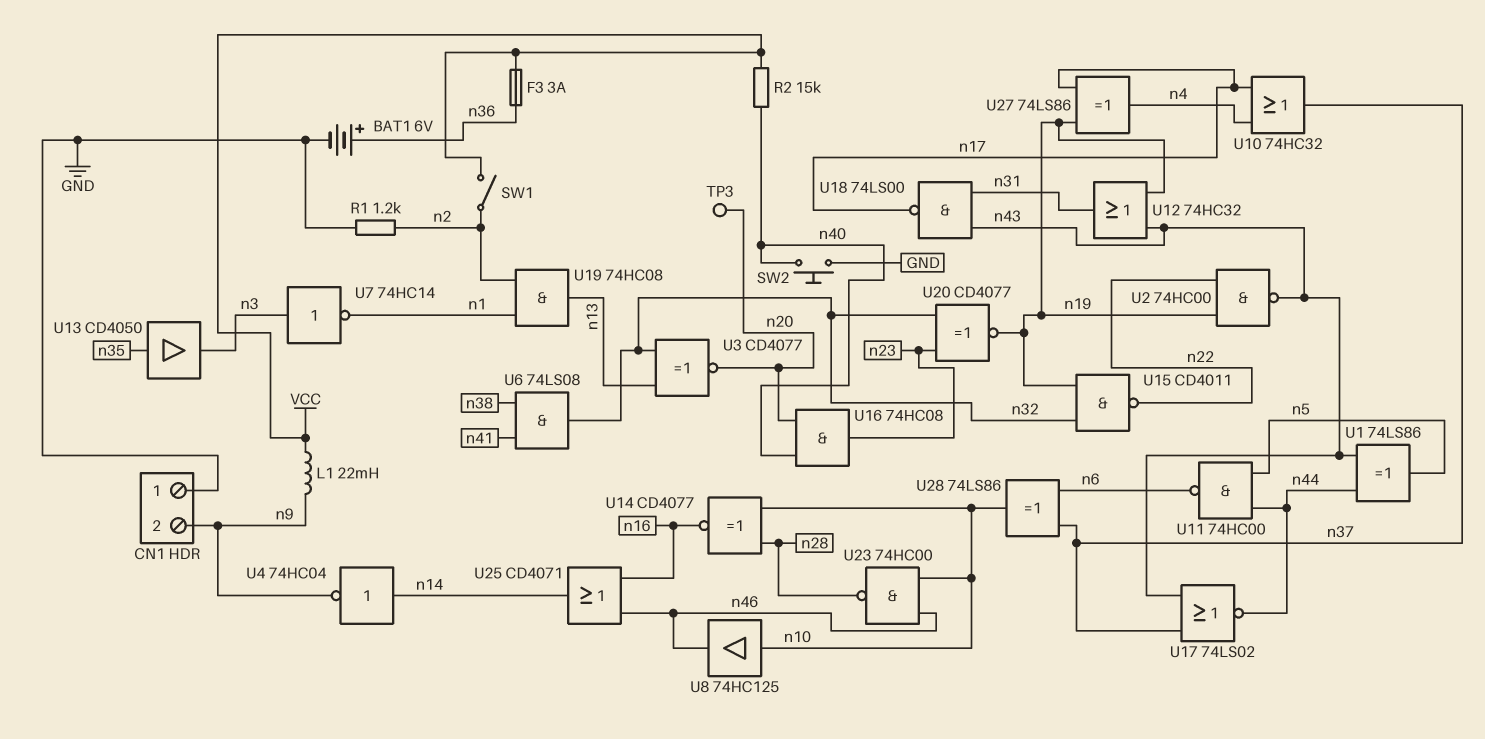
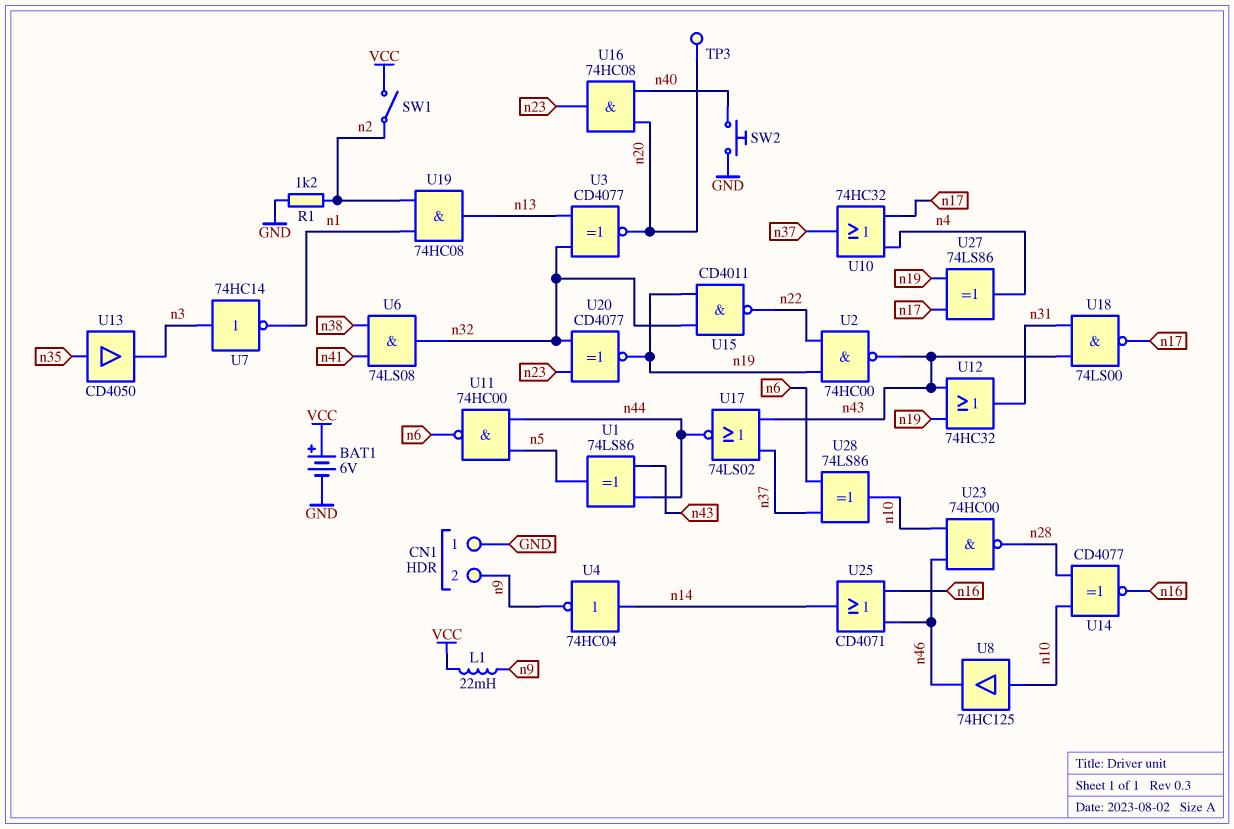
BAT1: 6V (plus n36, minus GND) -> 6V (plus VCC, minus GND)
F3: 3A (VCC, n36) -> none
R2: 15k (VCC, n40) -> none

